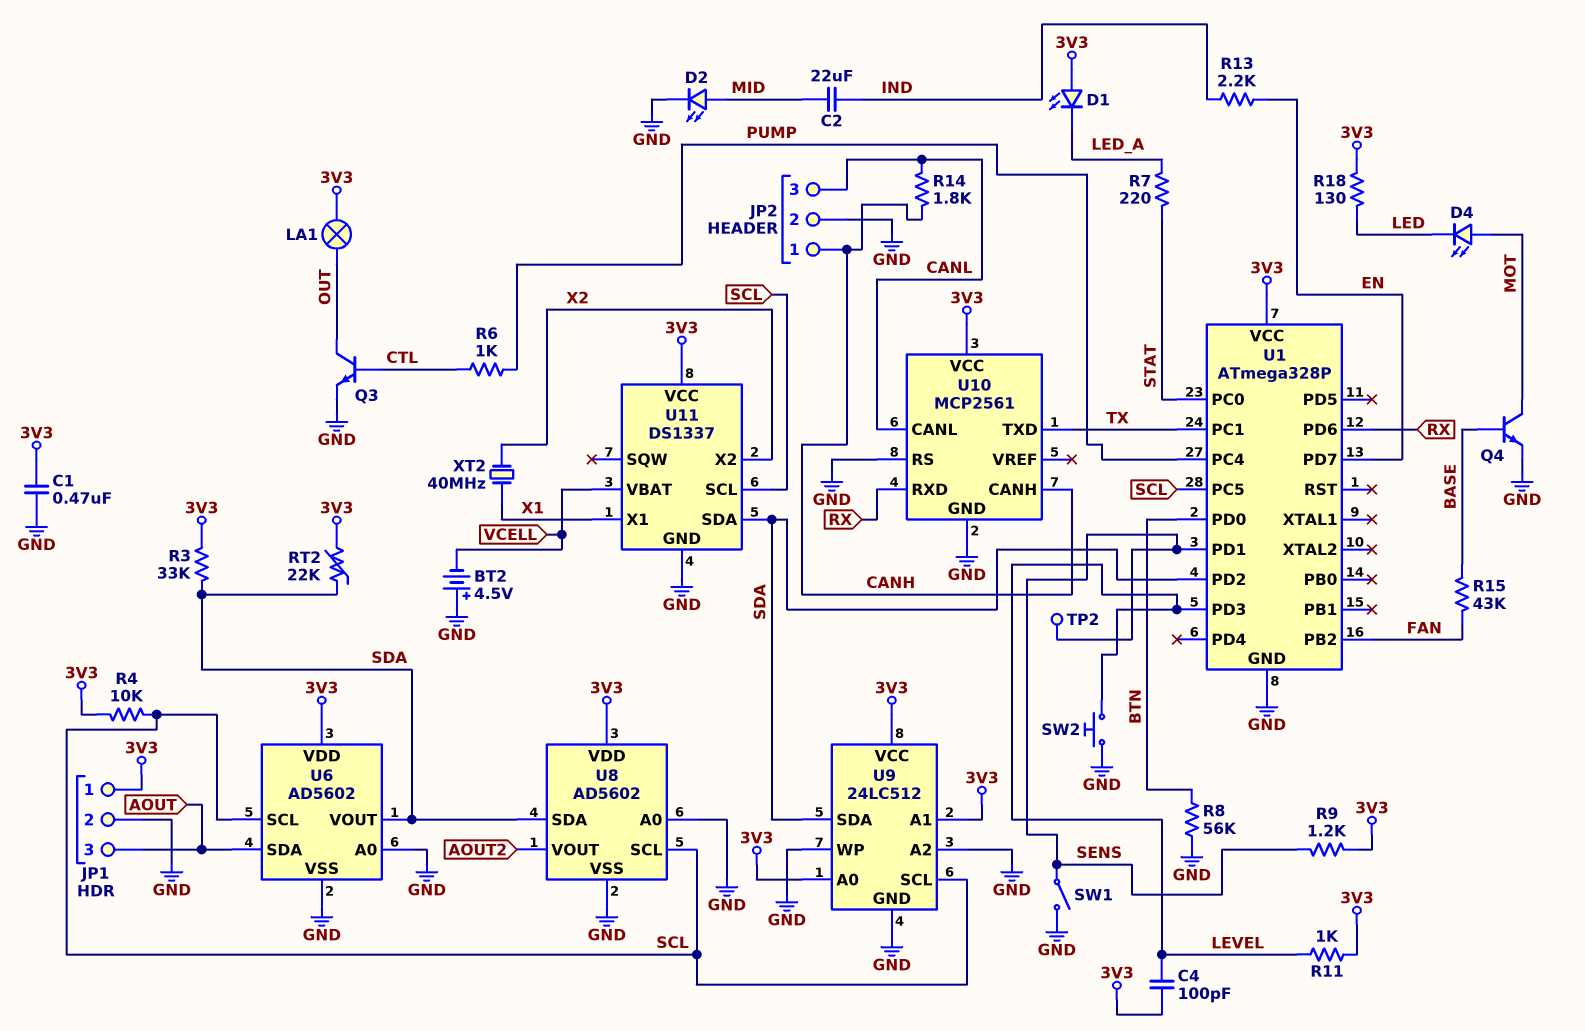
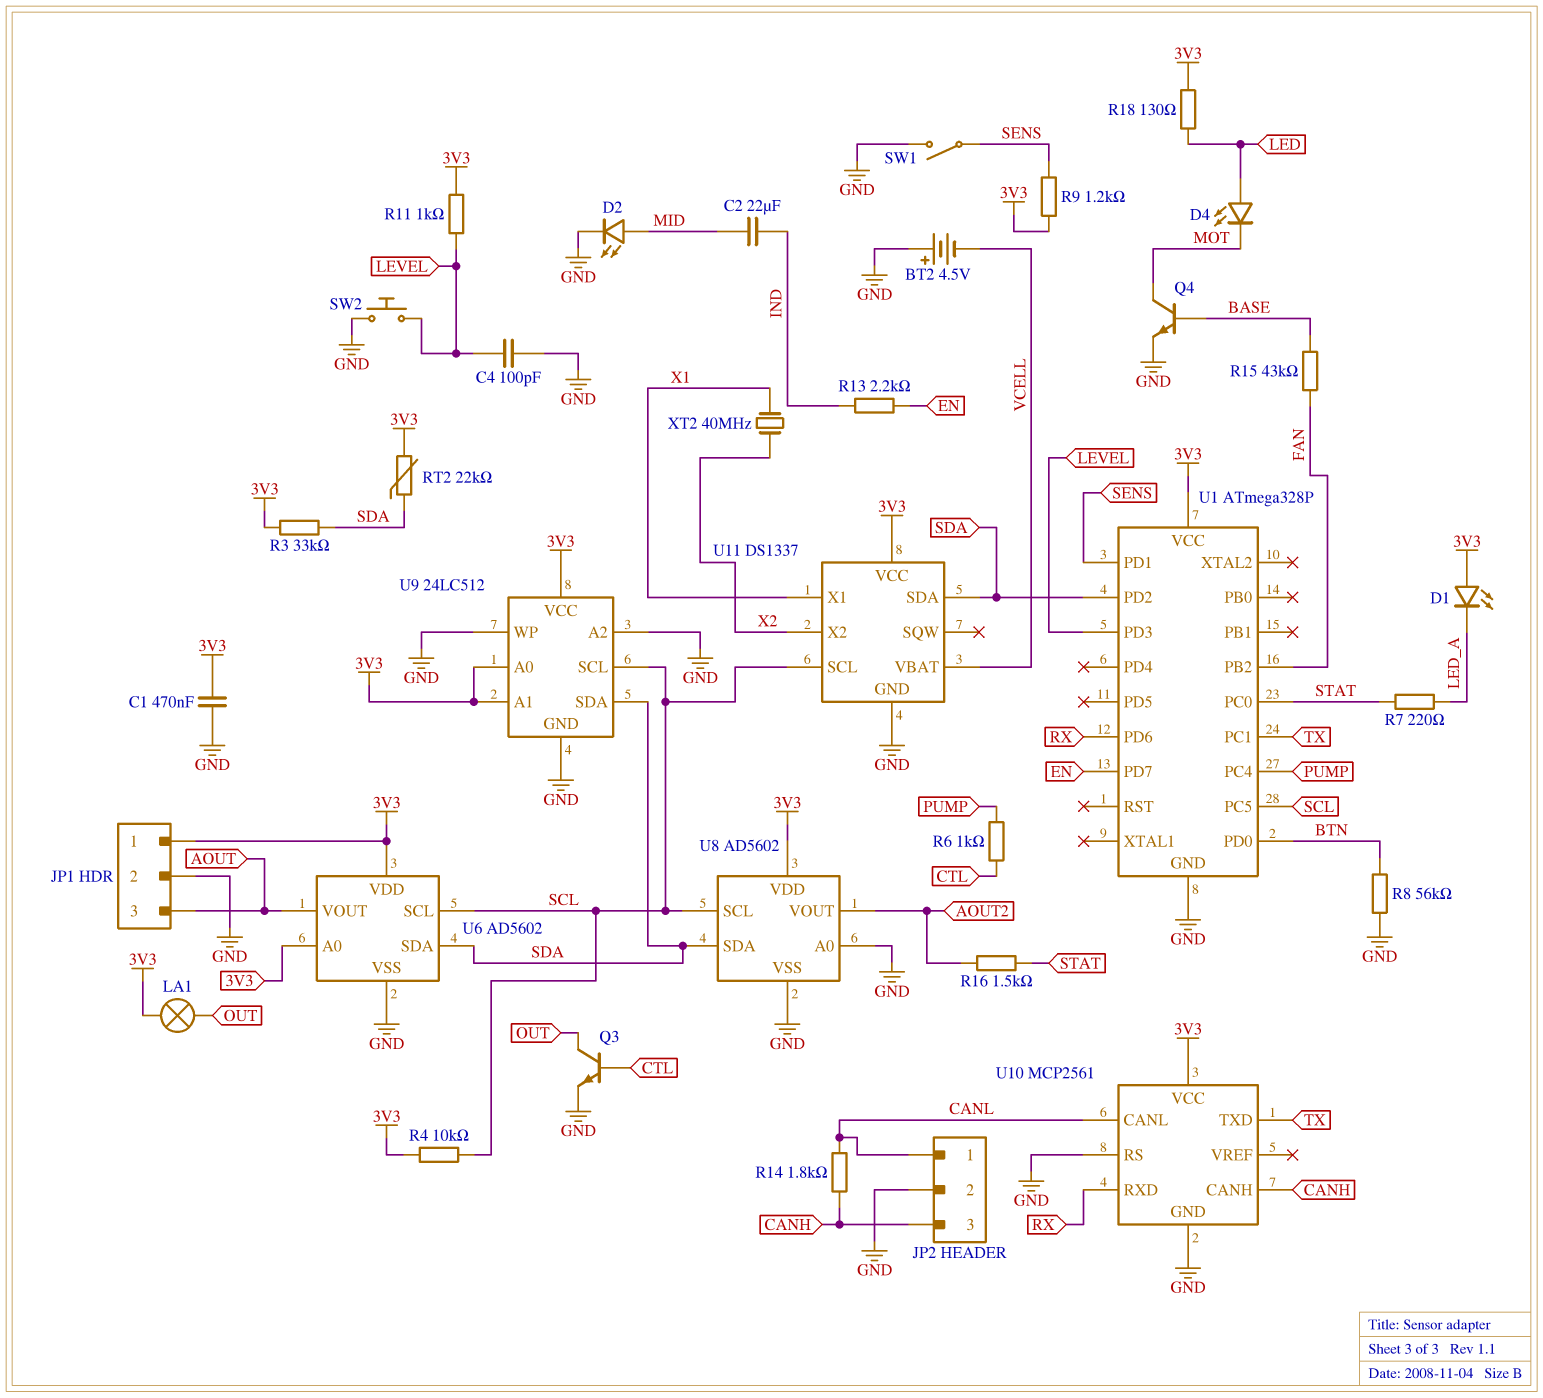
C4: 100pF (3V3, LEVEL) -> 100pF (GND, LEVEL)
D4: LED (A MOT, K LED) -> LED (A LED, K MOT)
JP2 pin 1: CANH -> CANL
JP2 pin 3: CANL -> CANH
R16: none -> 1.5k (AOUT2, STAT)
TP2: test point (SENS) -> none
U6 pin A0: GND -> 3V3
U6 pin SDA: AOUT -> SDA
U6 pin VOUT: SDA -> AOUT

